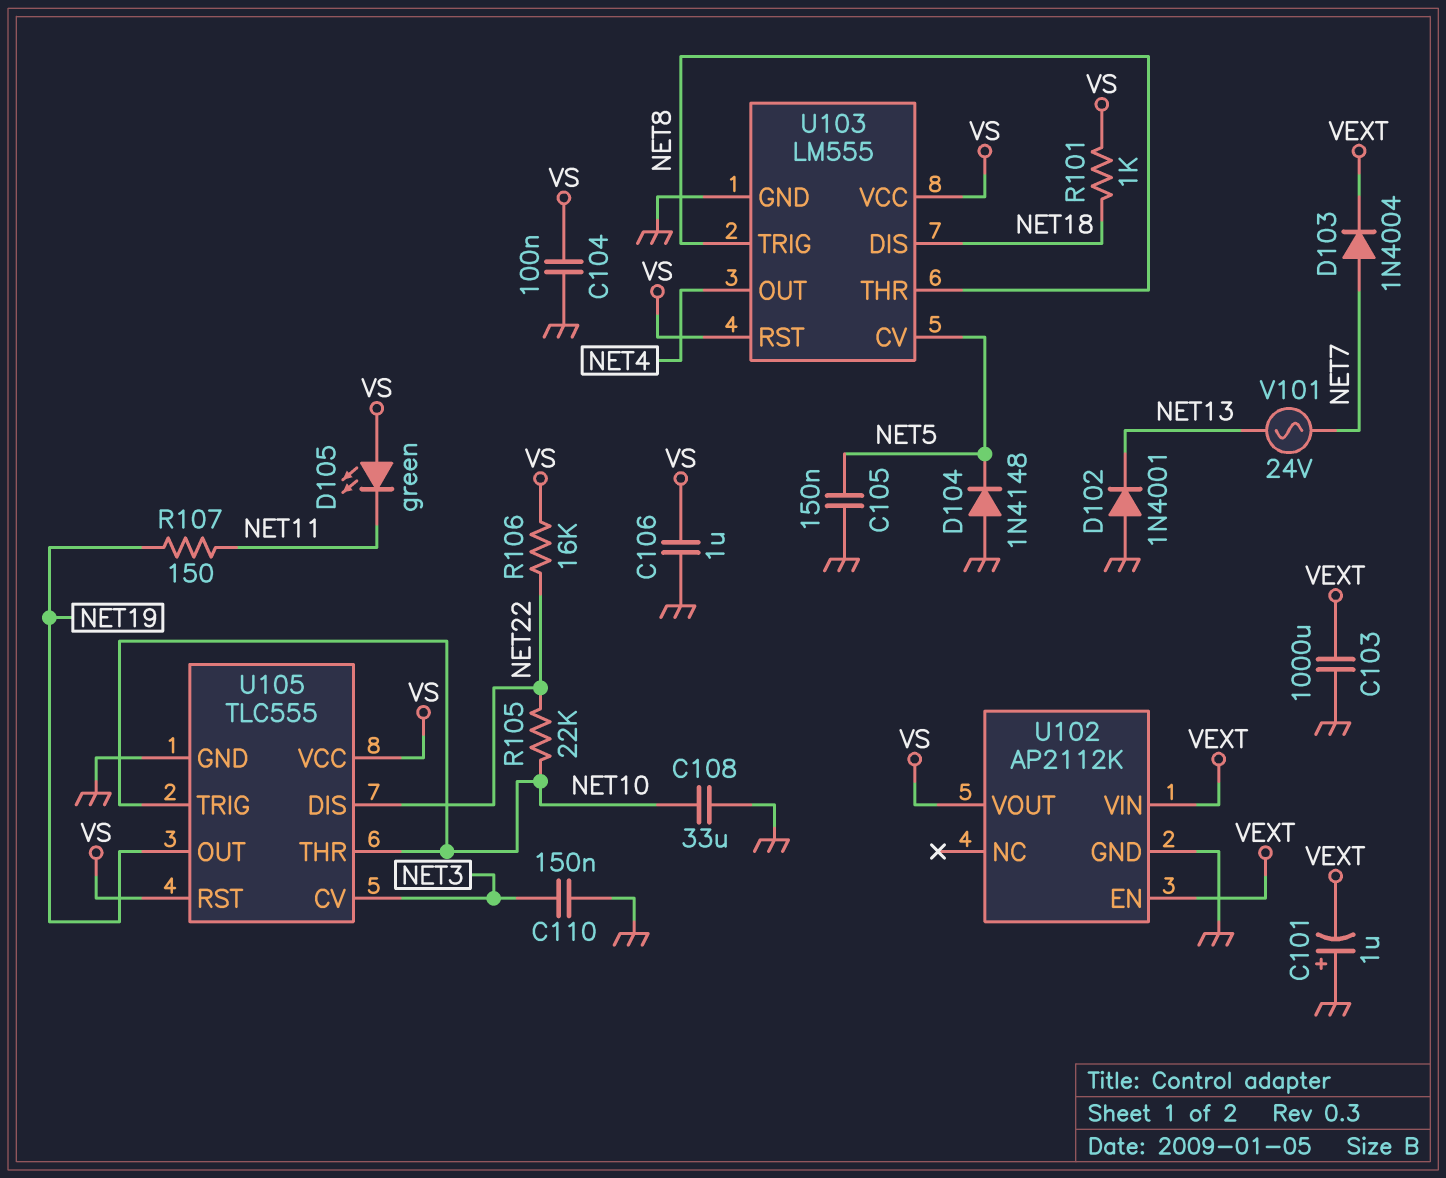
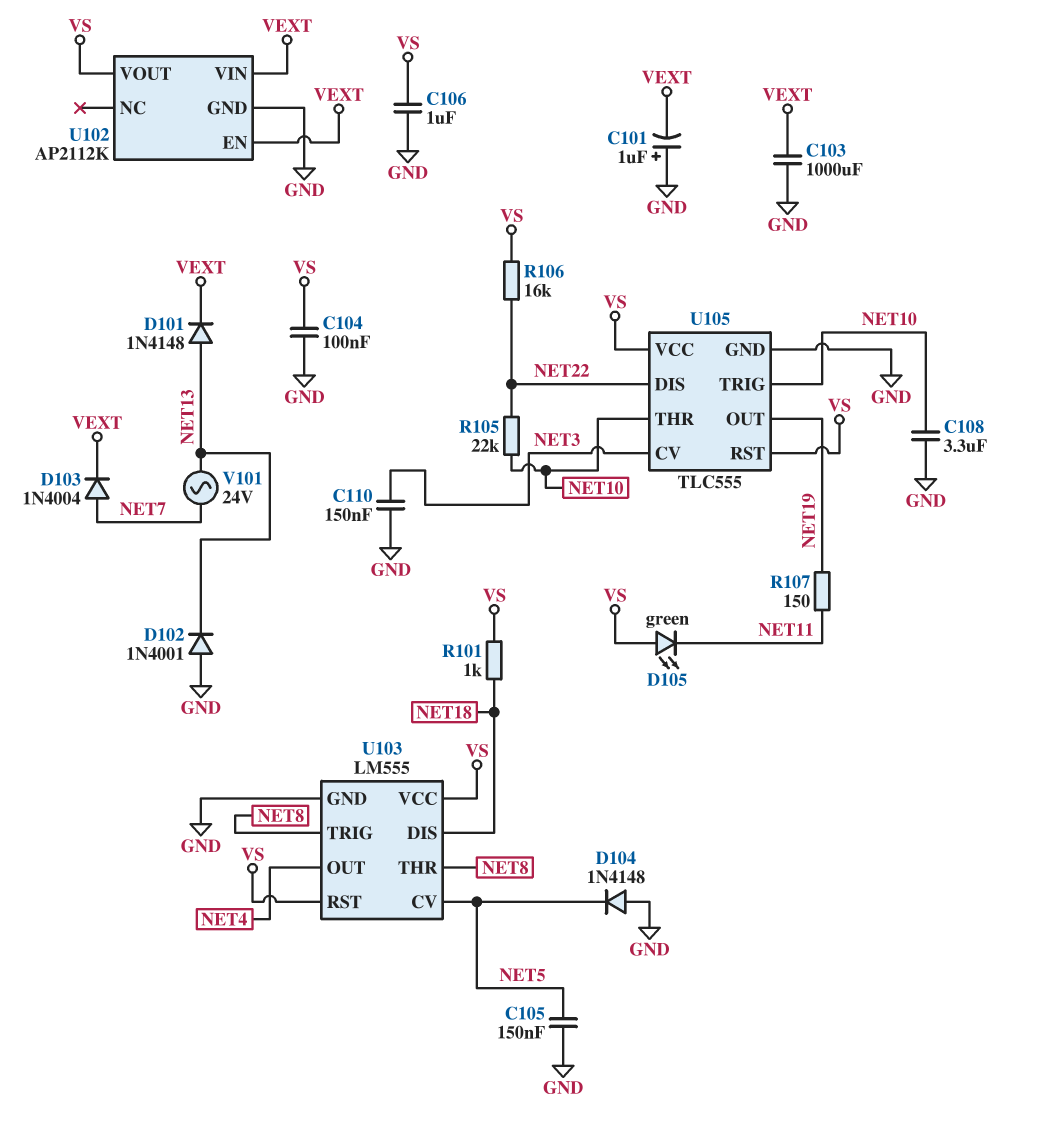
C108: 33uF (GND, NET10) -> 3.3uF (GND, NET10)
D101: none -> diode 1N4148 (A NET13, K VEXT)

